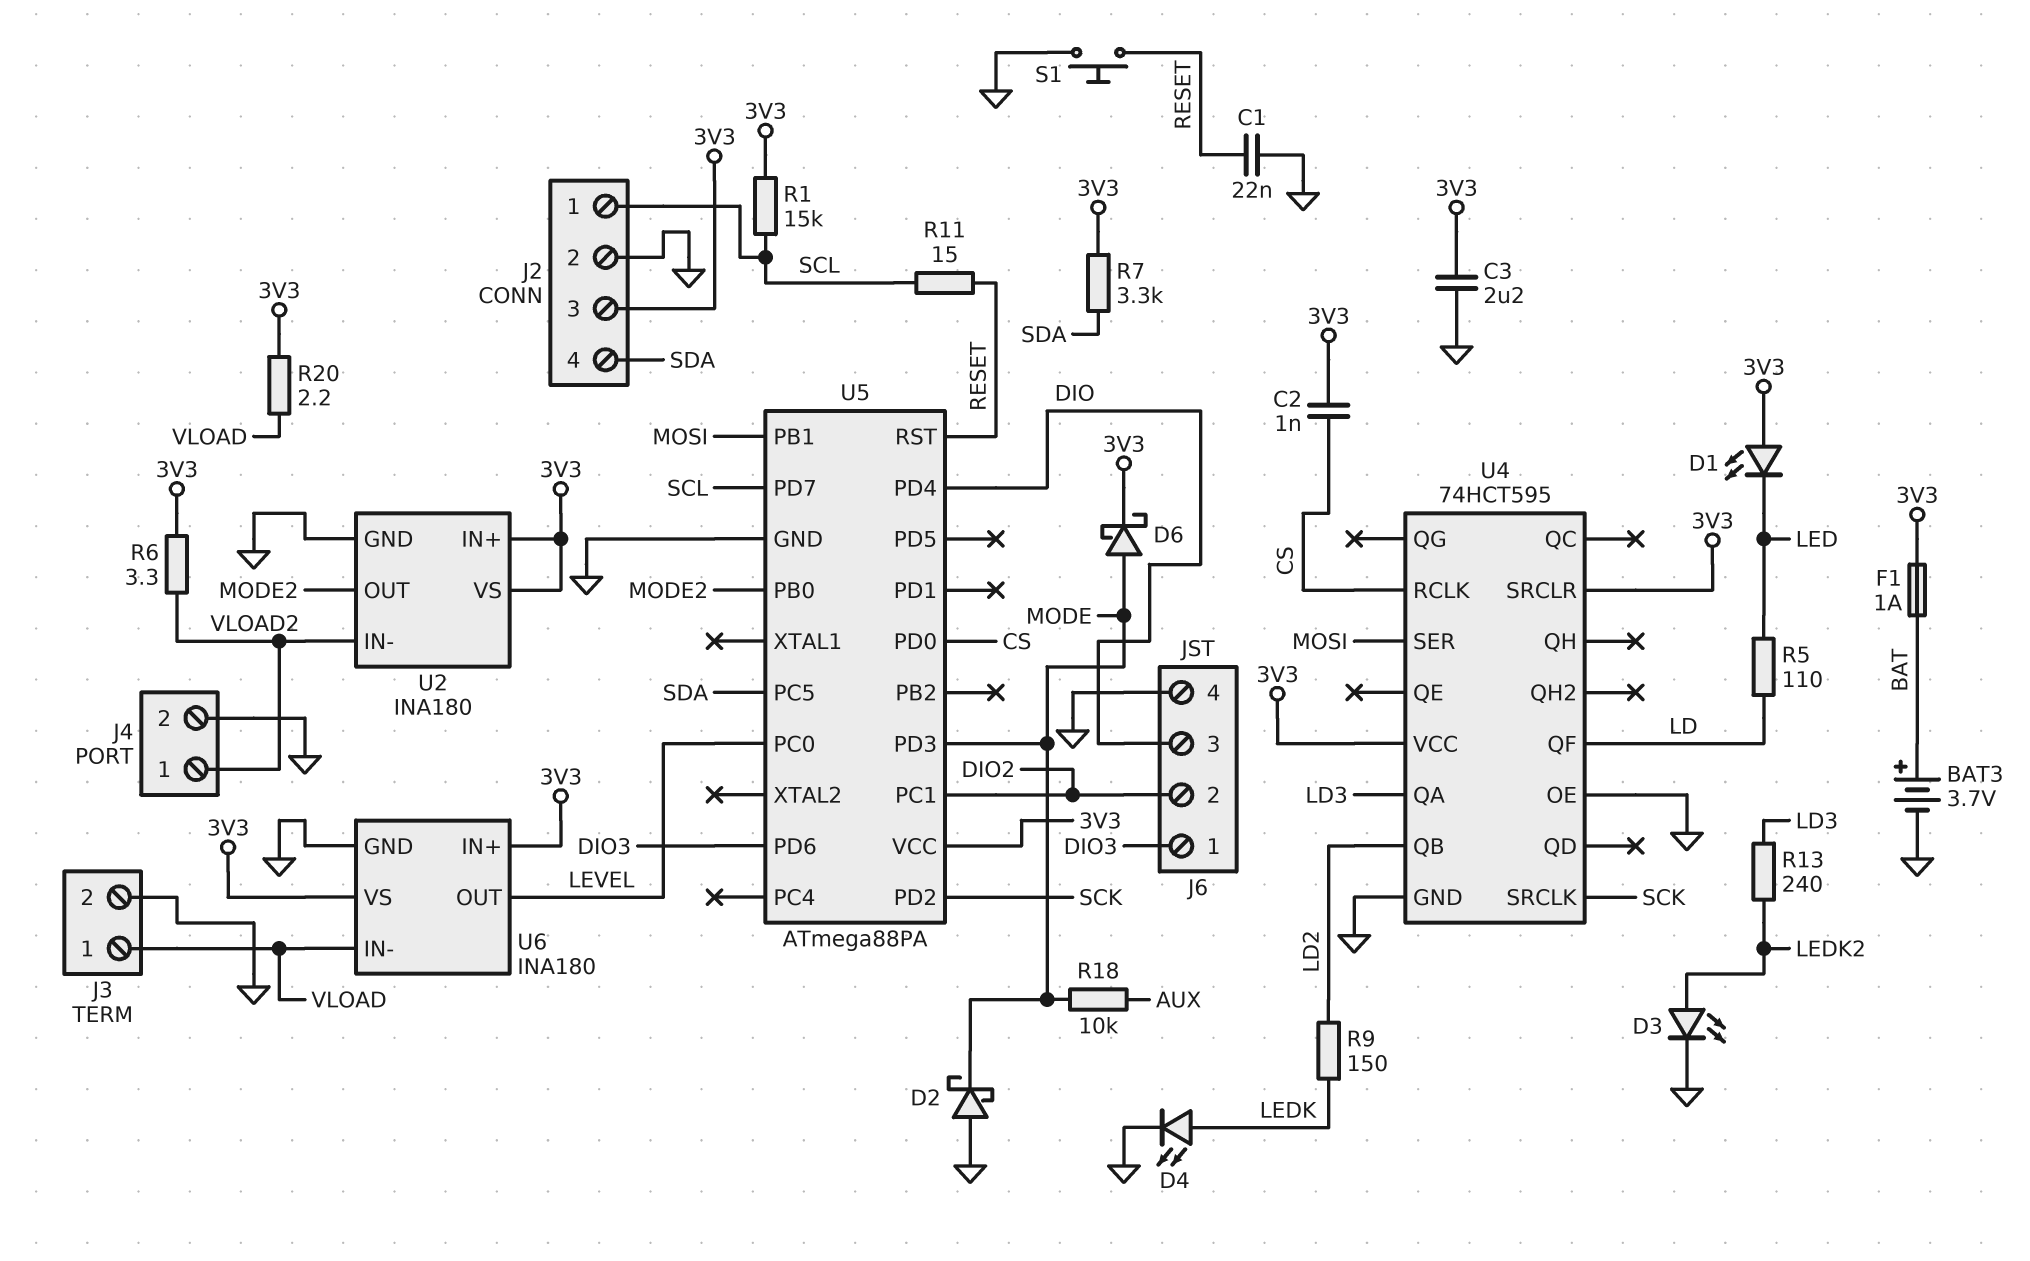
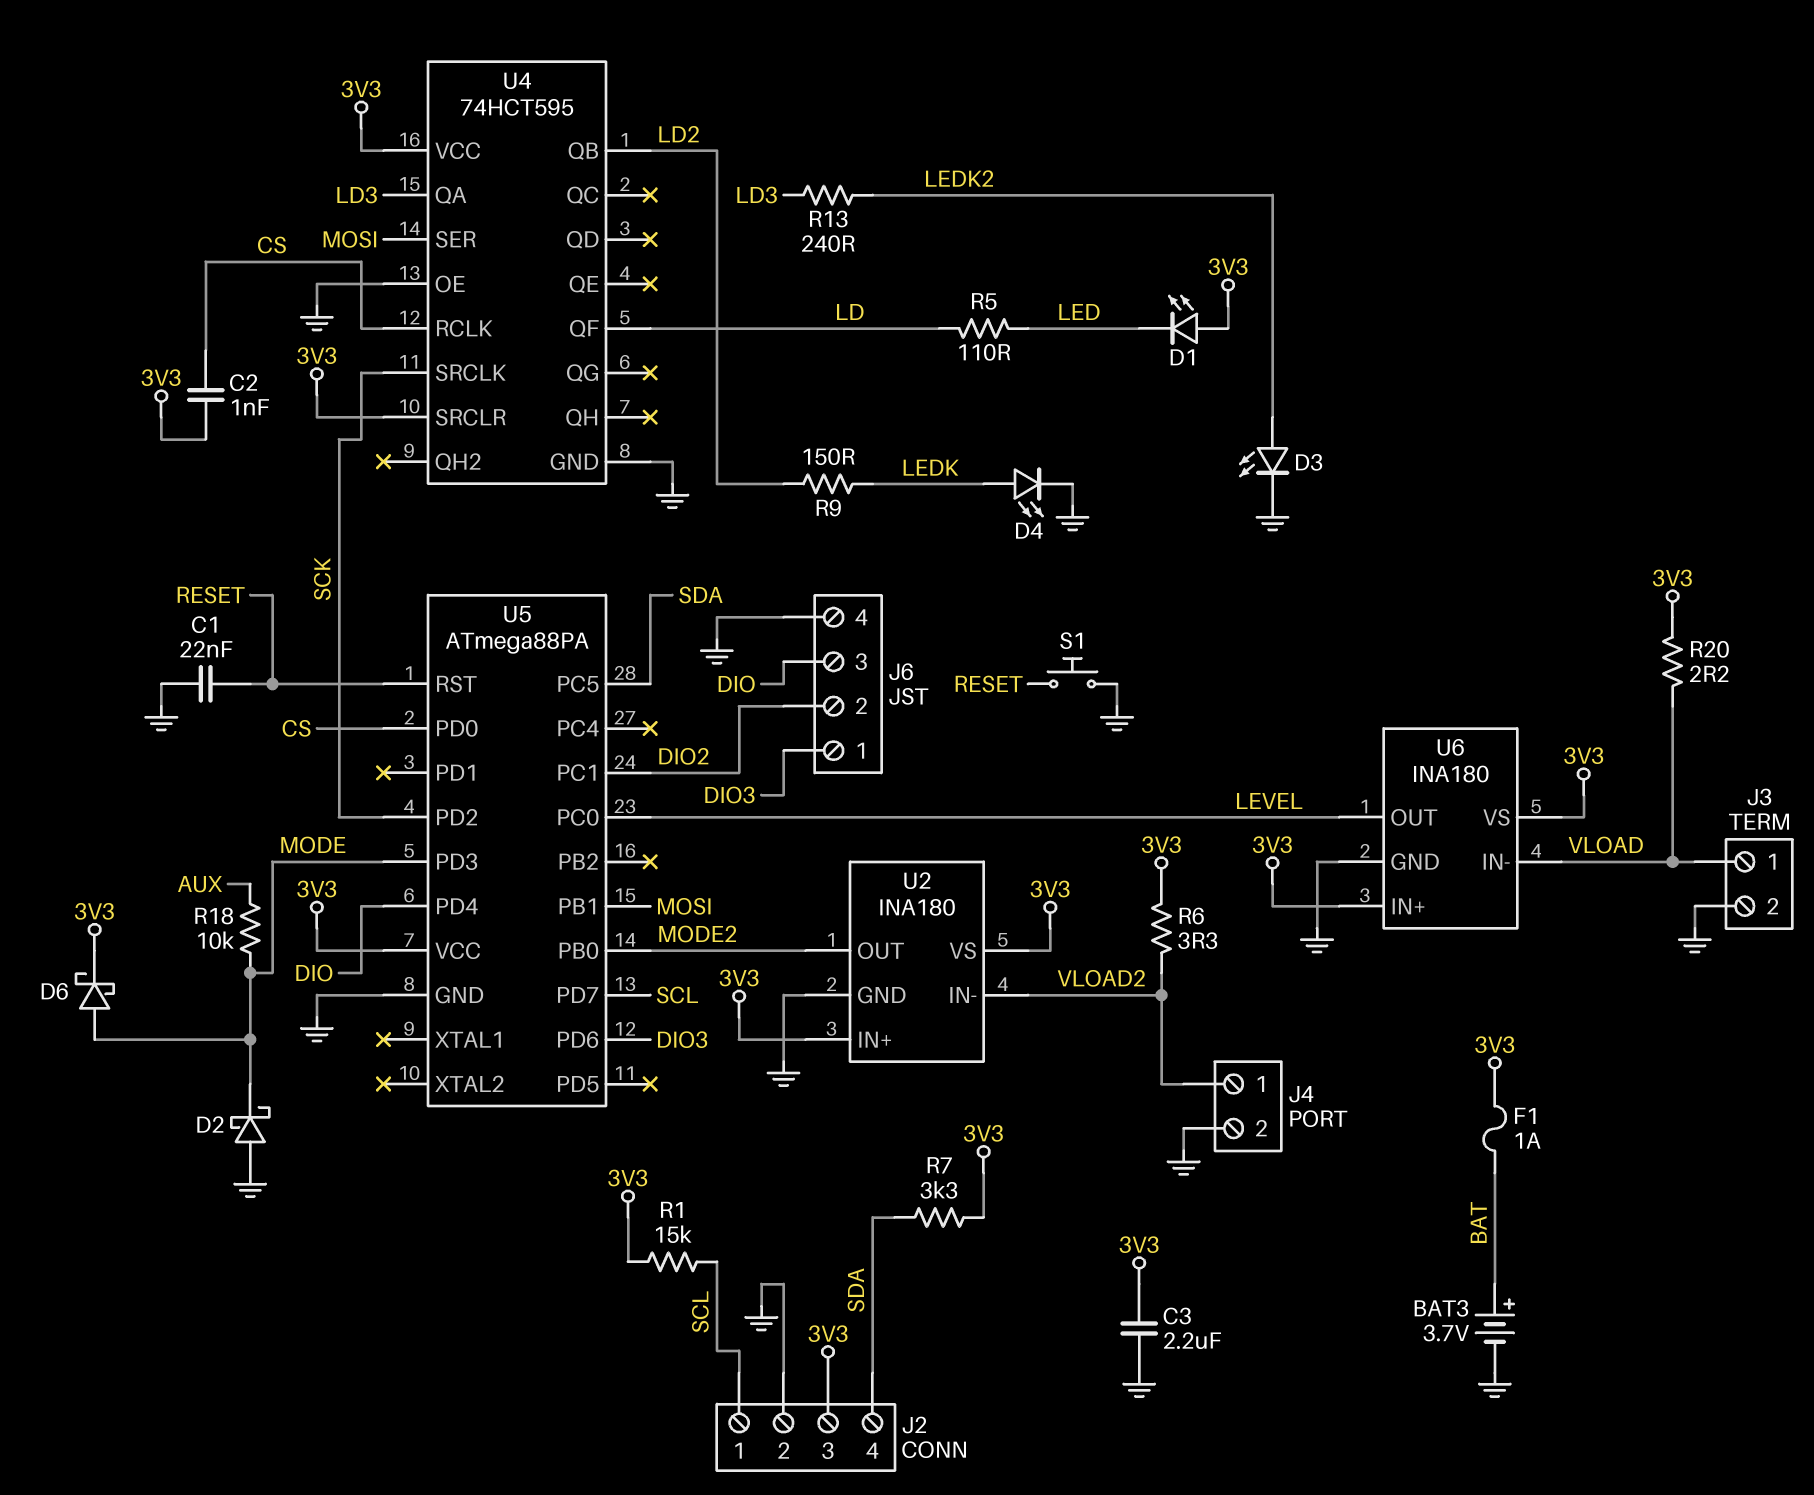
R11: 15 (RESET, SCL) -> none

